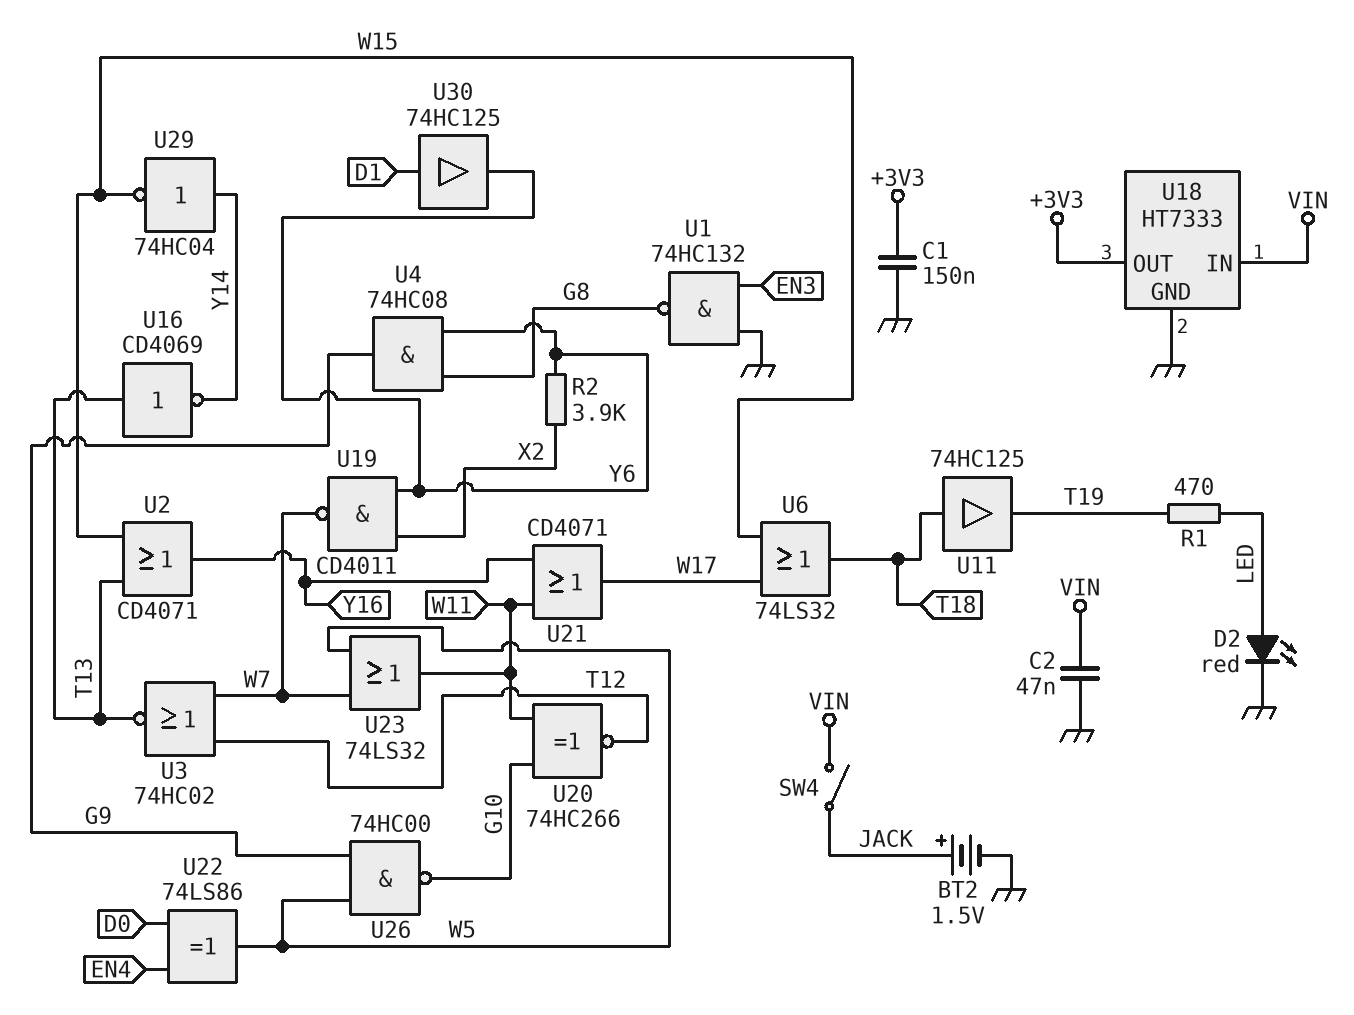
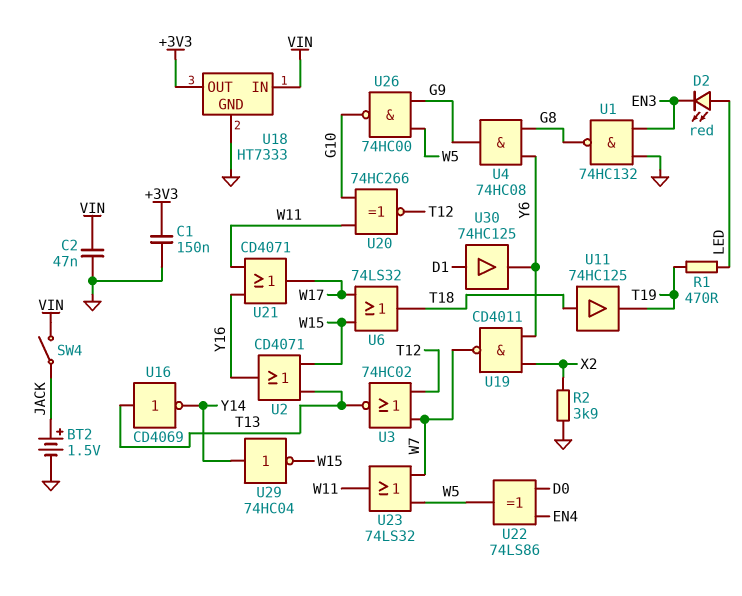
D2: LED red (A LED, K GND) -> LED red (A LED, K EN3)
R2: 3.9k (X2, Y6) -> 3.9k (GND, X2)

